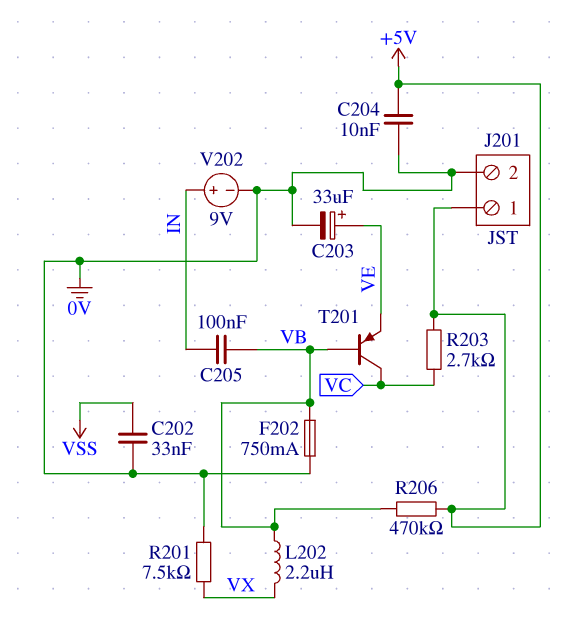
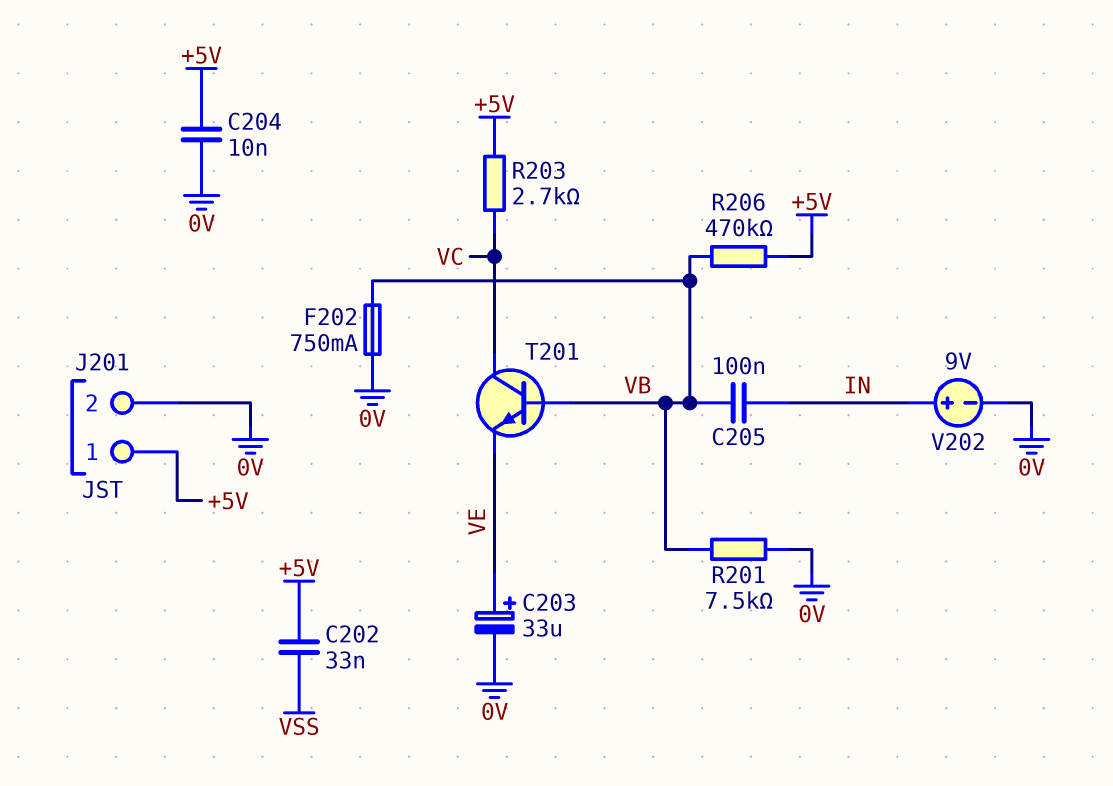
C202: 33nF (0V, VSS) -> 33nF (+5V, VSS)
L202: 2.2uH (VB, VX) -> none
R201: 7.5k (0V, VX) -> 7.5k (0V, VB)
T201: PNP (B VB, C VC, E VE) -> NPN (B VB, C VC, E VE)

